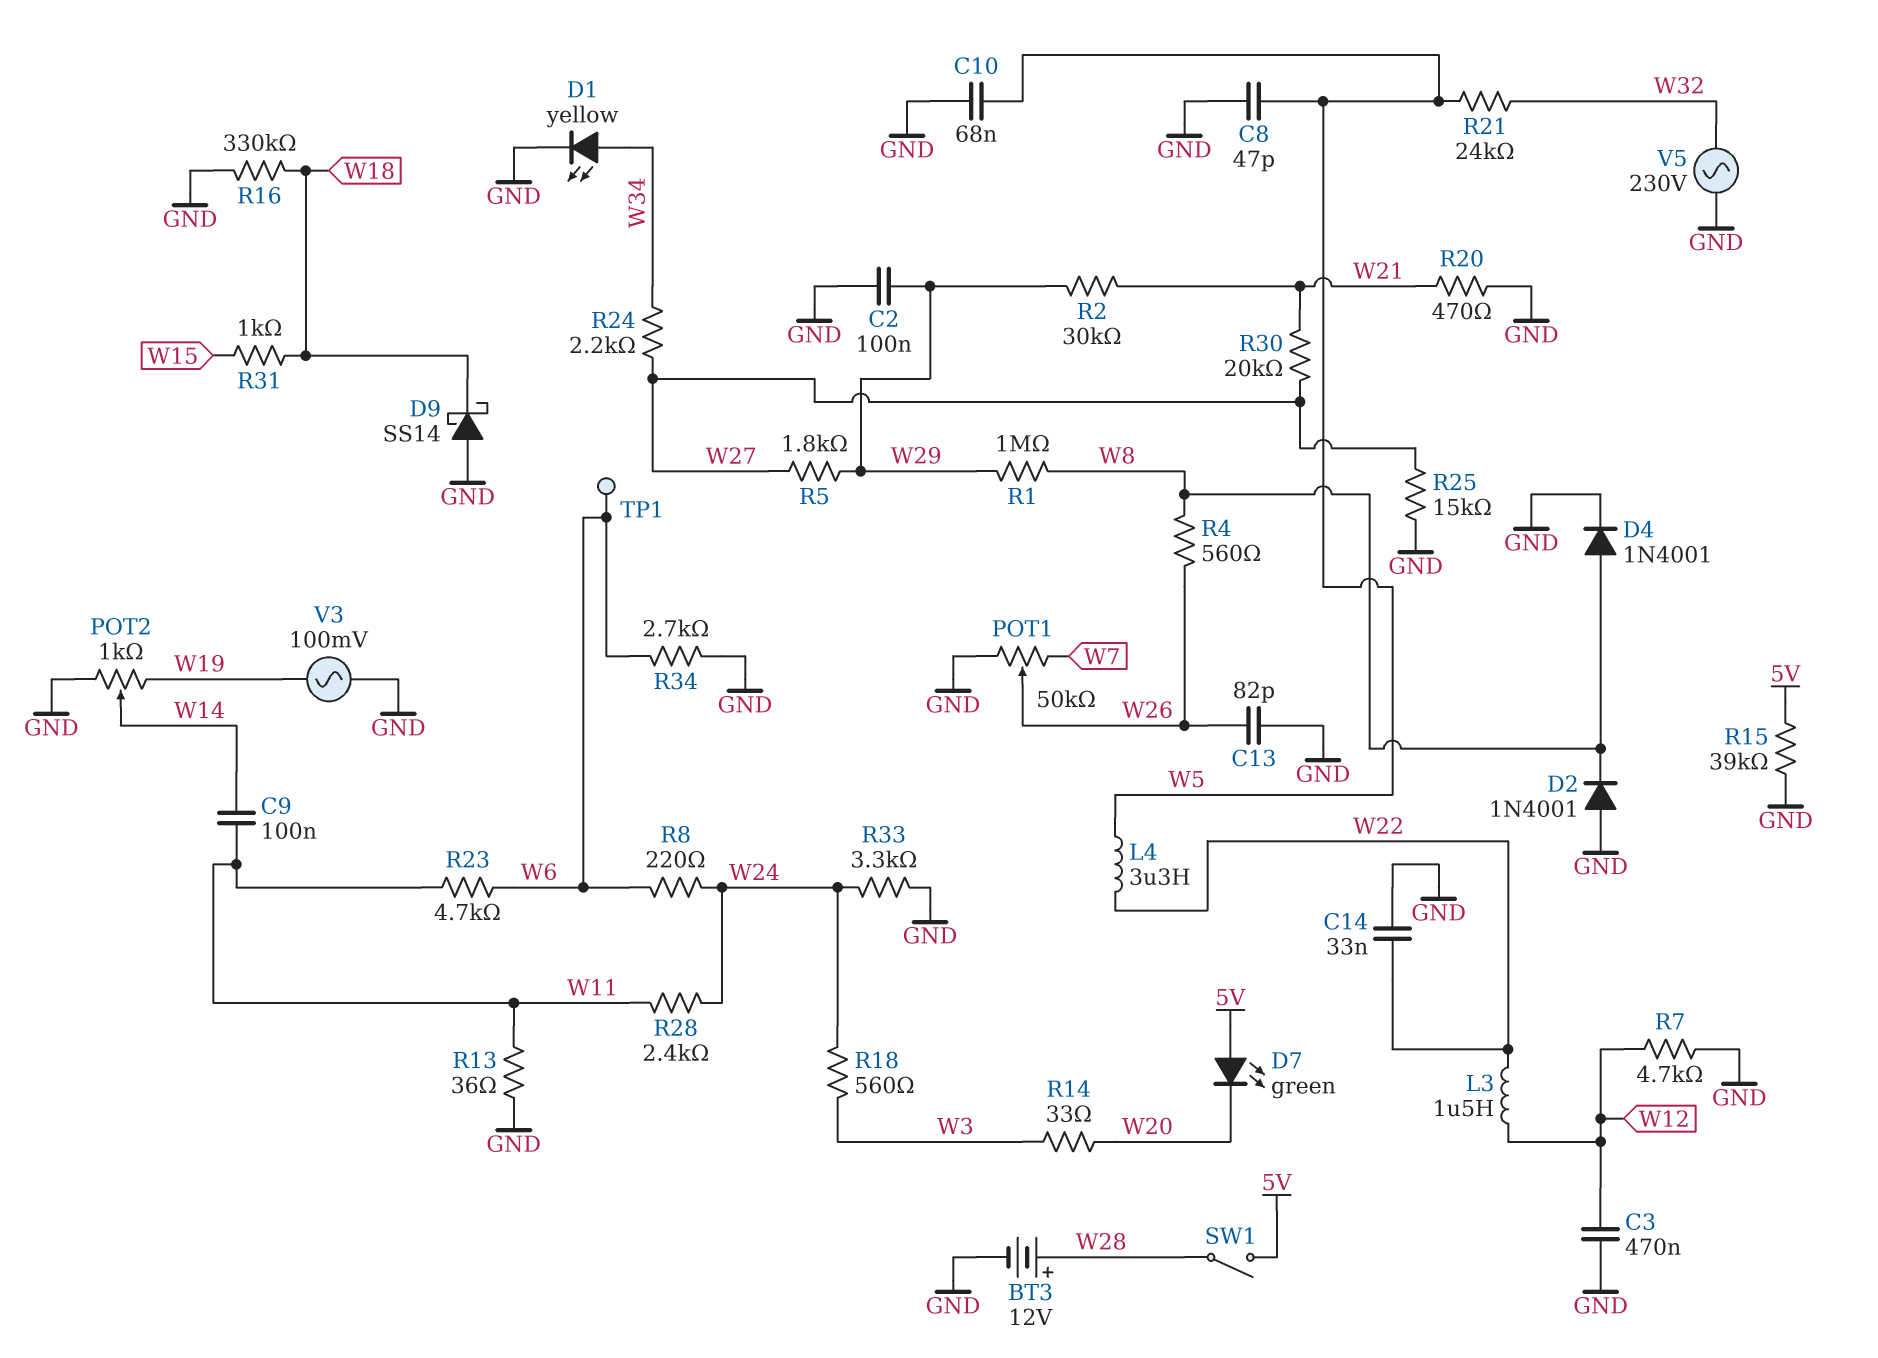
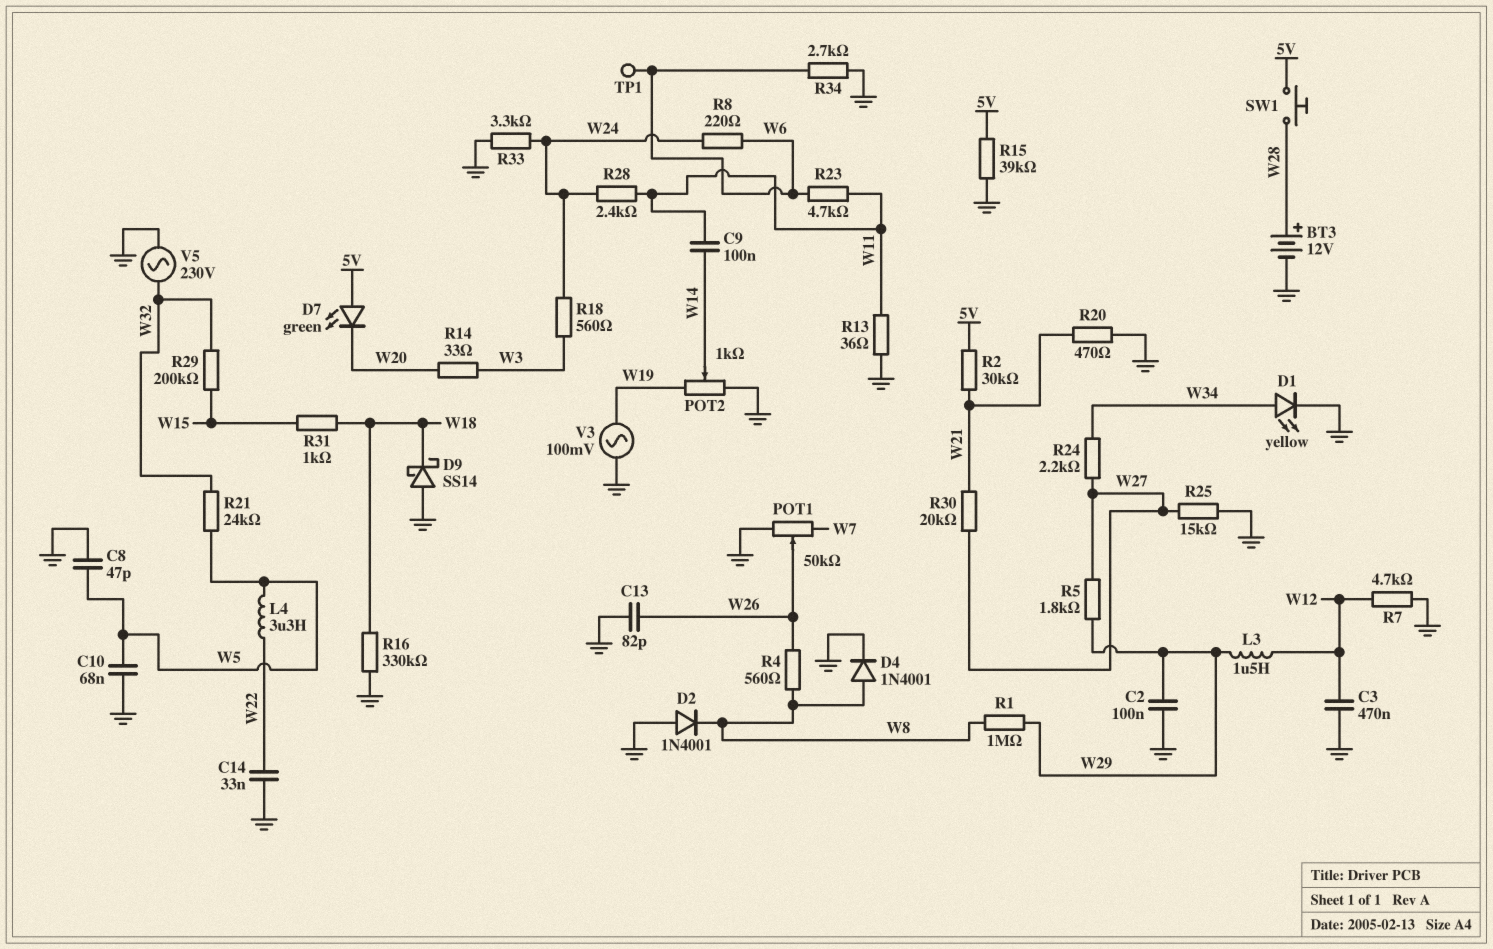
L3: 1.5uH (W12, W22) -> 1.5uH (W12, W29)
R2: 30k (W21, W29) -> 30k (5V, W21)
R29: none -> 200k (W15, W32)
SW1: switch (5V, W28) -> button (5V, W28)

